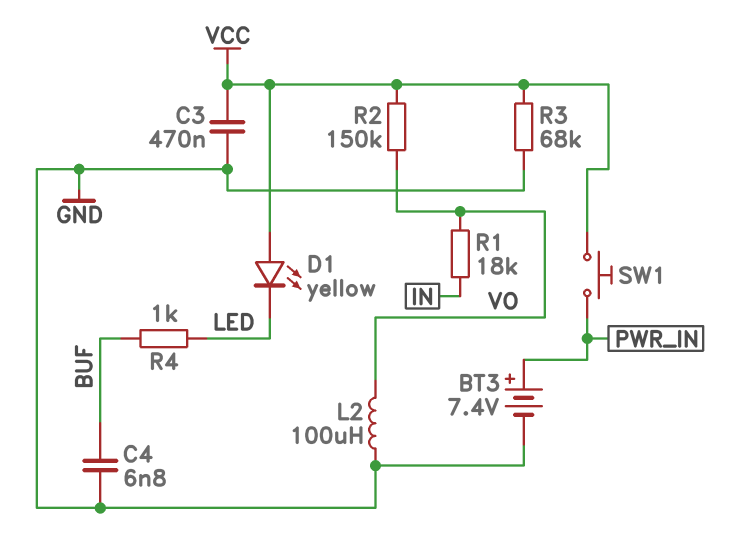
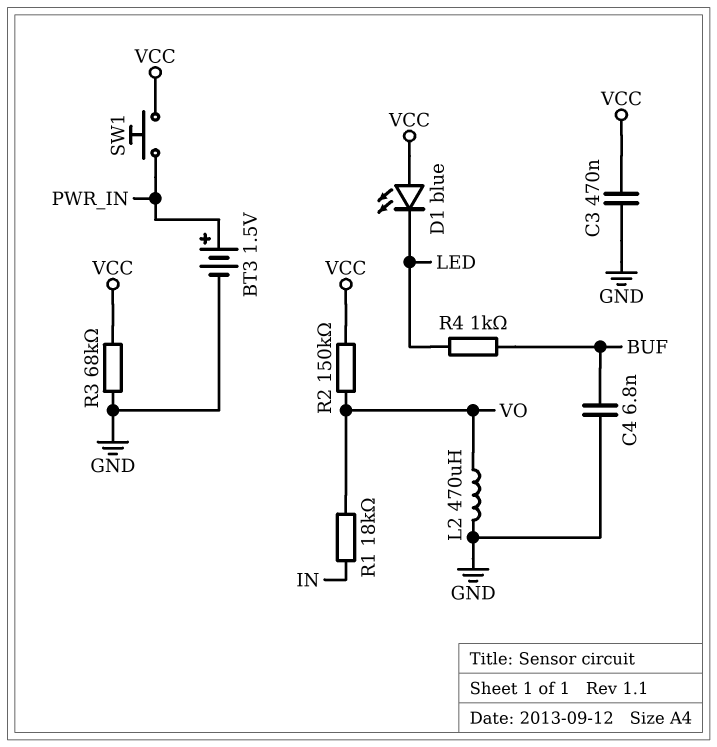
BT3: 7.4V (plus PWR_IN, minus GND) -> 1.5V (plus PWR_IN, minus GND)
D1: LED yellow (A VCC, K LED) -> LED blue (A VCC, K LED)
L2: 100uH (GND, VO) -> 470uH (GND, VO)

